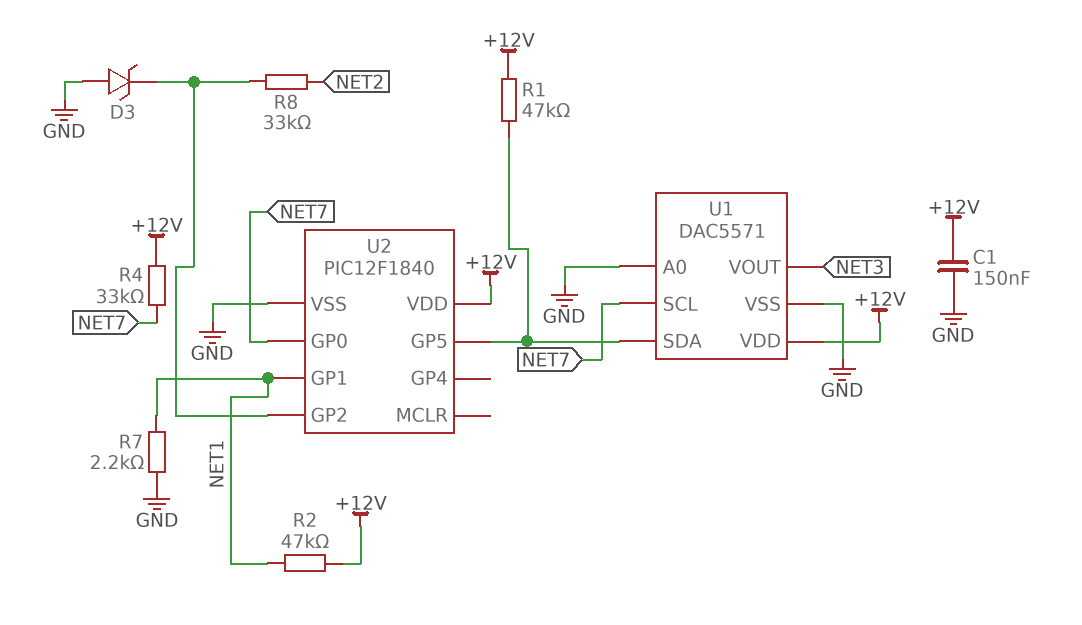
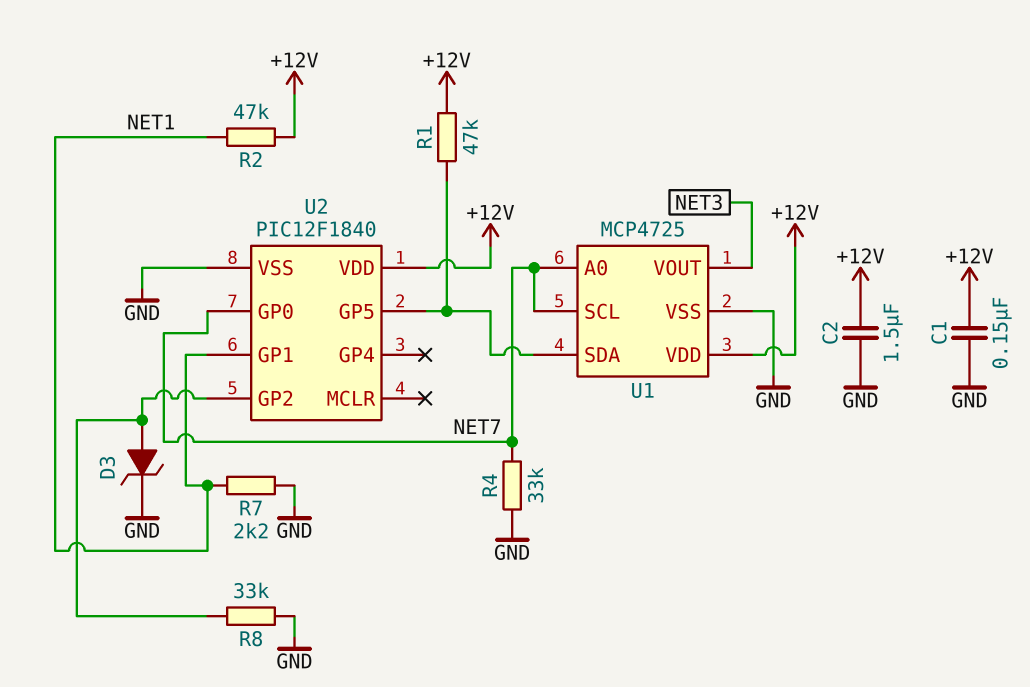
C2: none -> 1.5uF (+12V, GND)
D3: zener (A GND, K U2/GP2) -> zener (A U2/GP2, K GND)
R4: 33k (+12V, NET7) -> 33k (GND, NET7)
R8: 33k (NET2, U2/GP2) -> 33k (GND, U2/GP2)
U1: DAC5571 -> MCP4725
U1 pin A0: GND -> NET7

